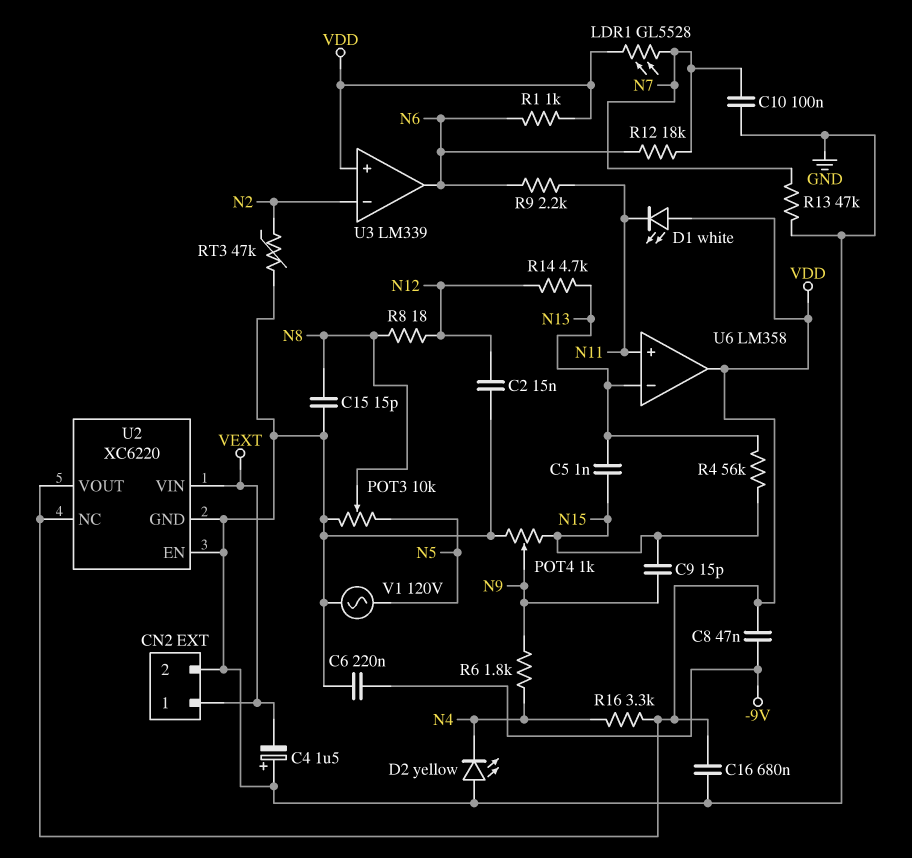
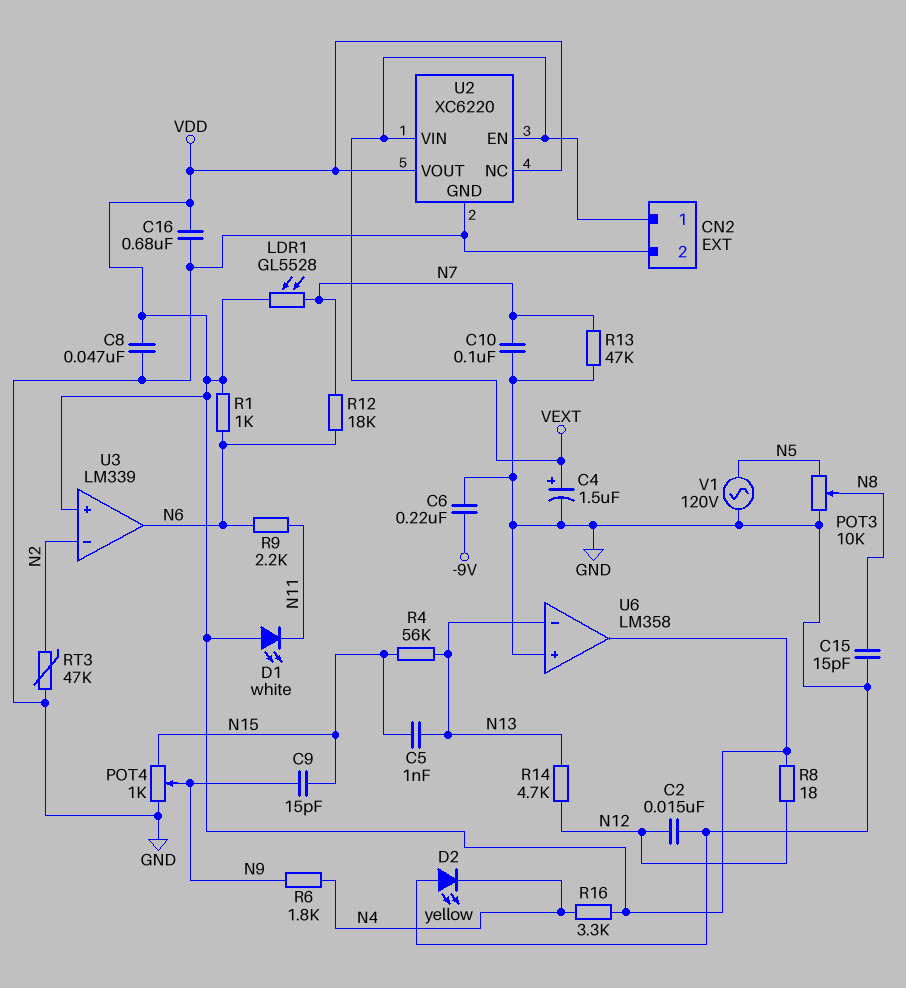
C4: 1.5uF (plus GND, minus VEXT) -> 1.5uF (plus VEXT, minus GND)
C8: 47nF (-9V, VDD) -> 47nF (GND, VDD)
R8: 18 (N8, N12) -> 18 (N12, VDD)
U2 pin EN: GND -> VEXT
U6 pin in+: N11 -> GND

